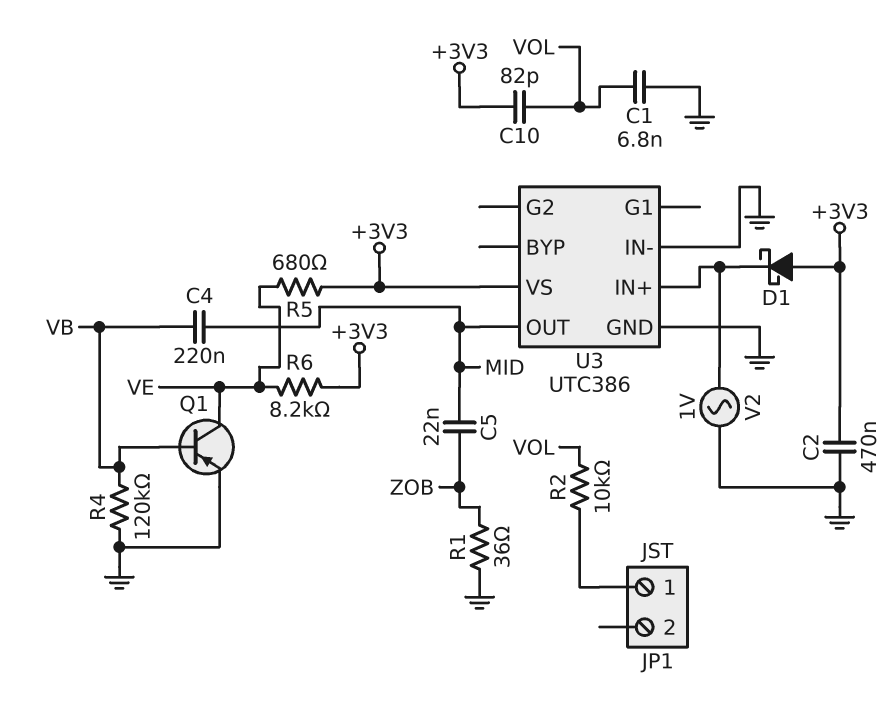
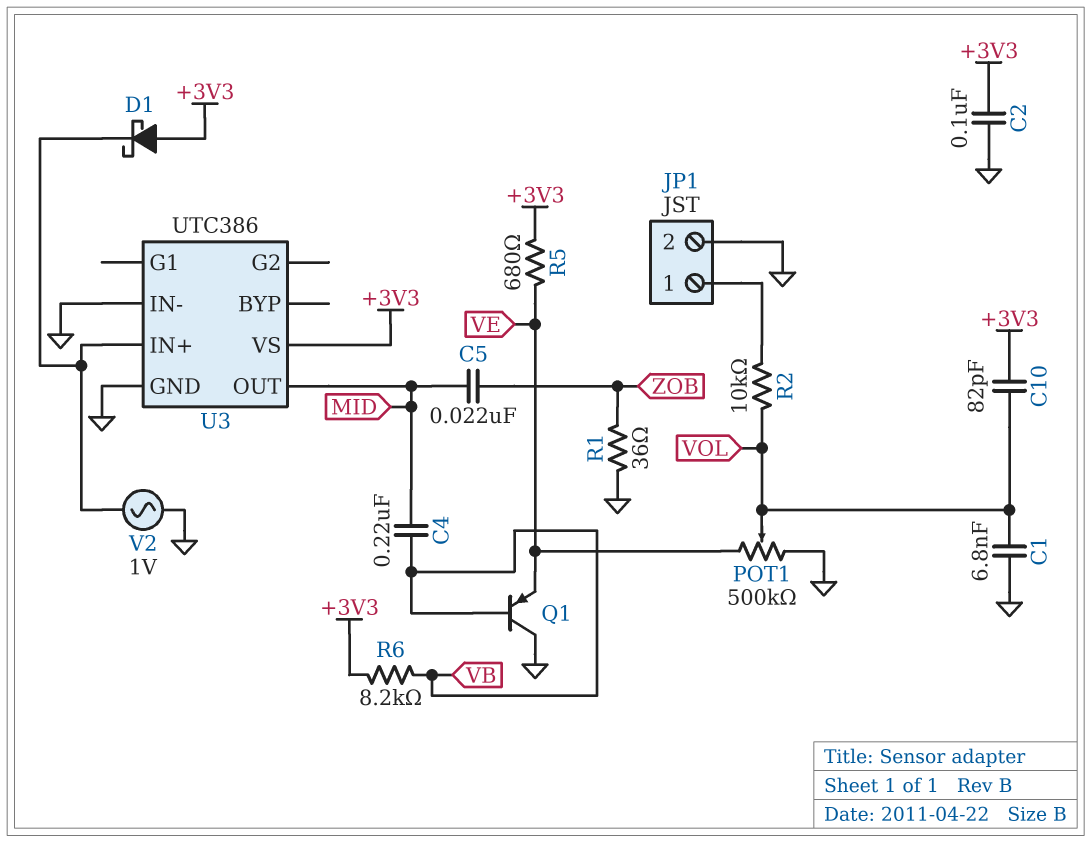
C2: 470nF (+3V3, GND) -> 100nF (+3V3, GND)
JP1 pin 2: none -> GND
POT1: none -> 500k (GND, VE, wiper VOL)
Q1: PNP (B VB, C VE, E GND) -> PNP (B VB, C GND, E VE)
R4: 120k (GND, VB) -> none
R6: 8.2k (+3V3, VE) -> 8.2k (+3V3, VB)

